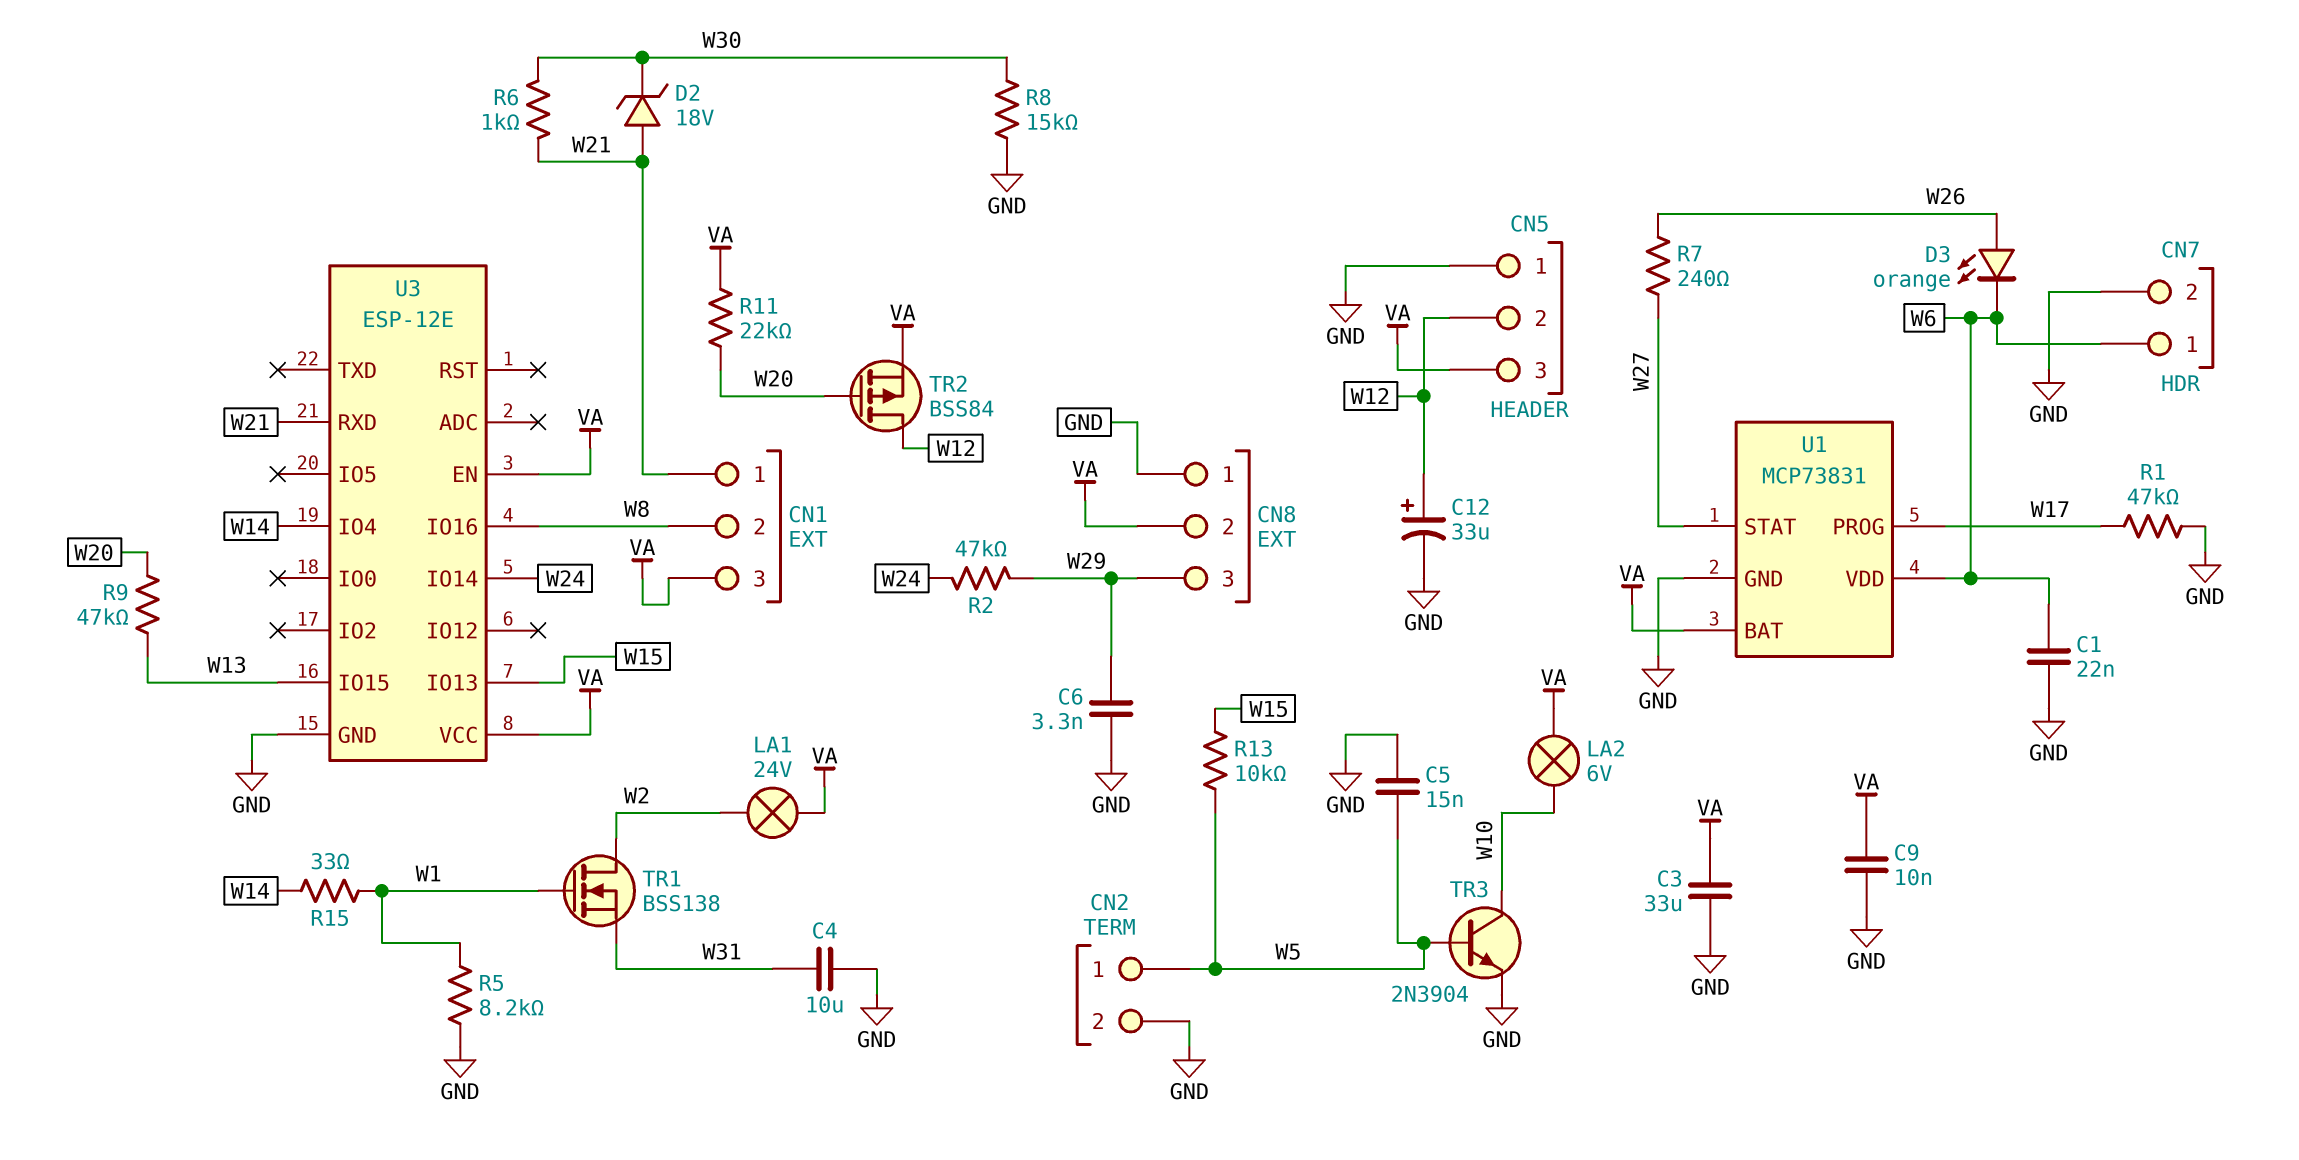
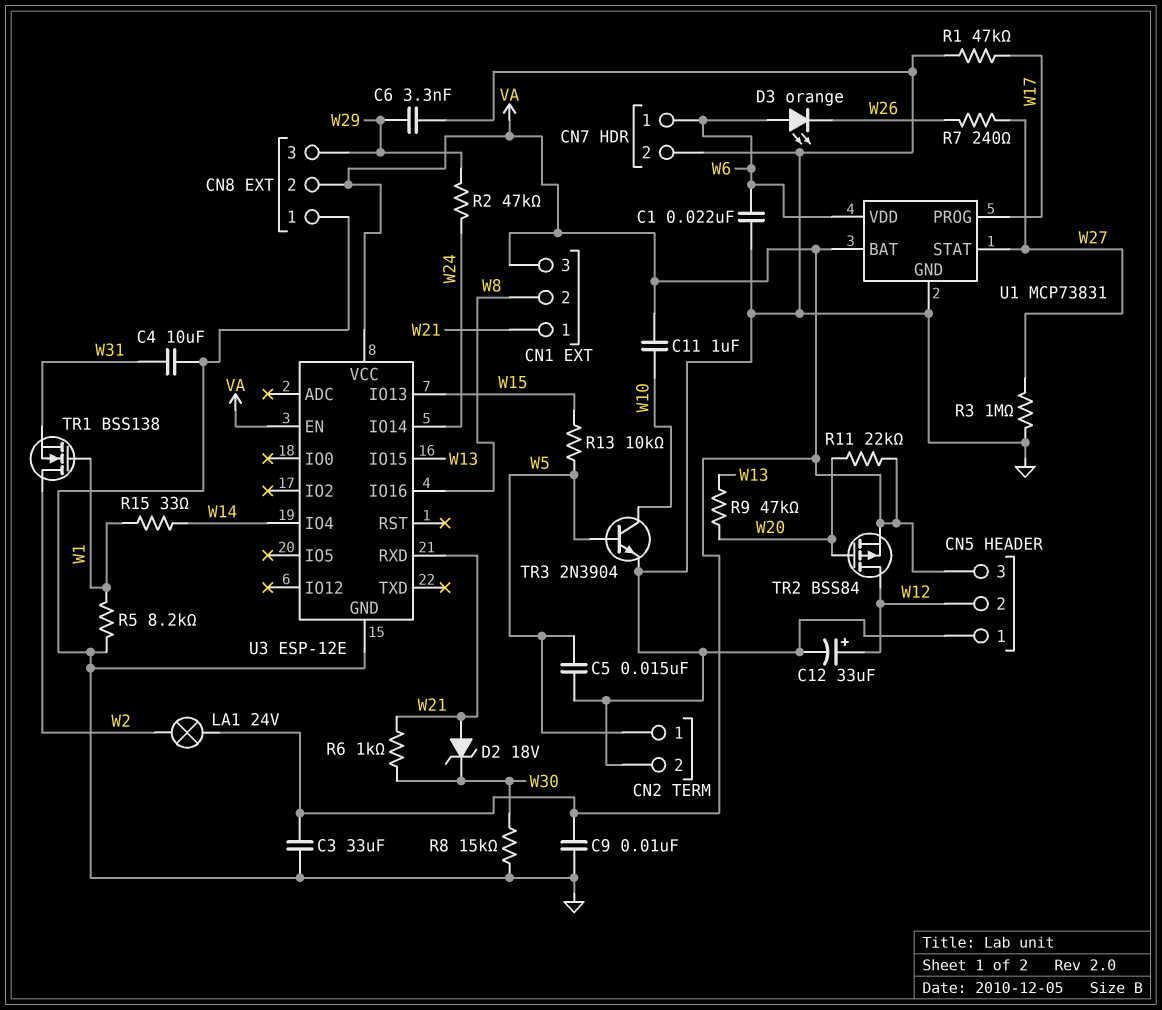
C11: none -> 1uF (VA, W10)
D3: LED orange (A W26, K W6) -> LED orange (A W6, K W26)
LA2: lamp 6V (VA, W10) -> none
R3: none -> 1M (GND, W27)

